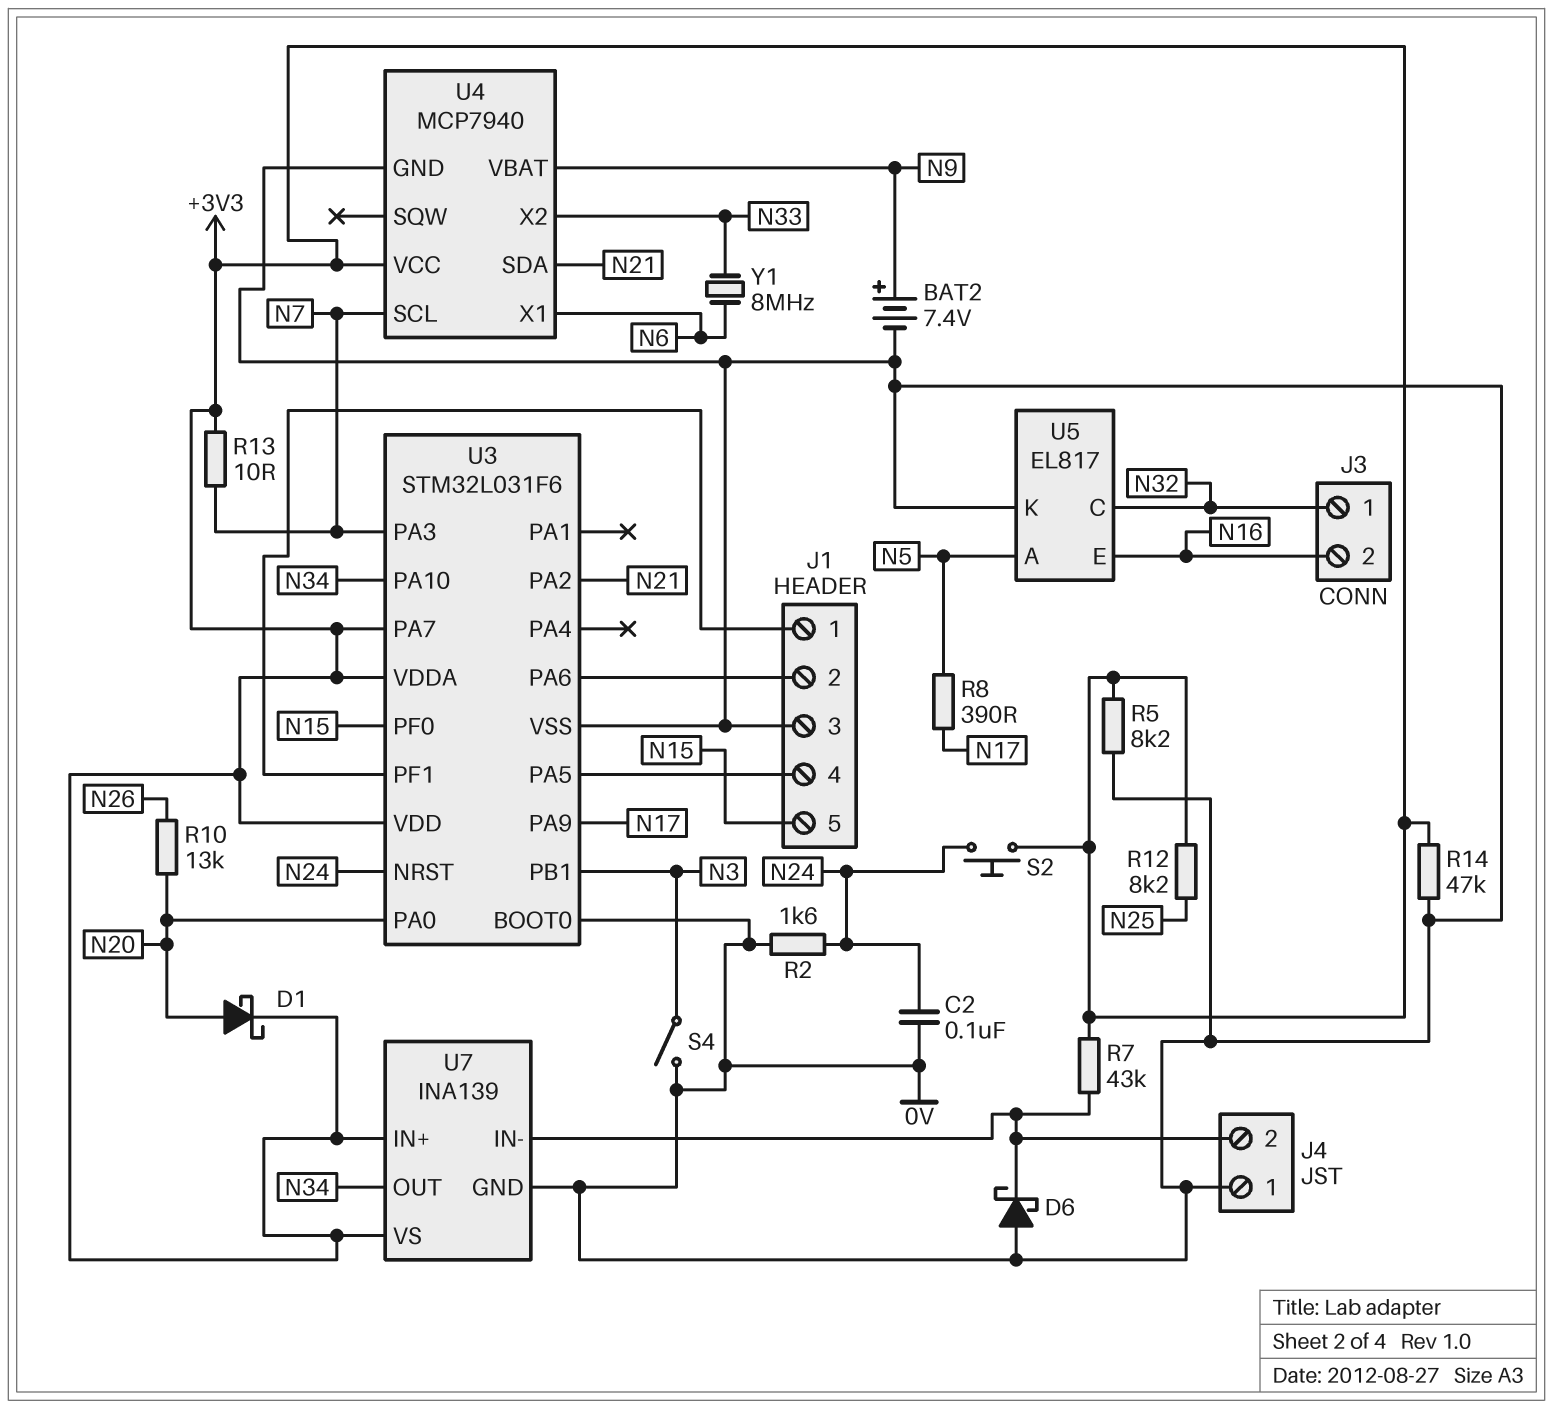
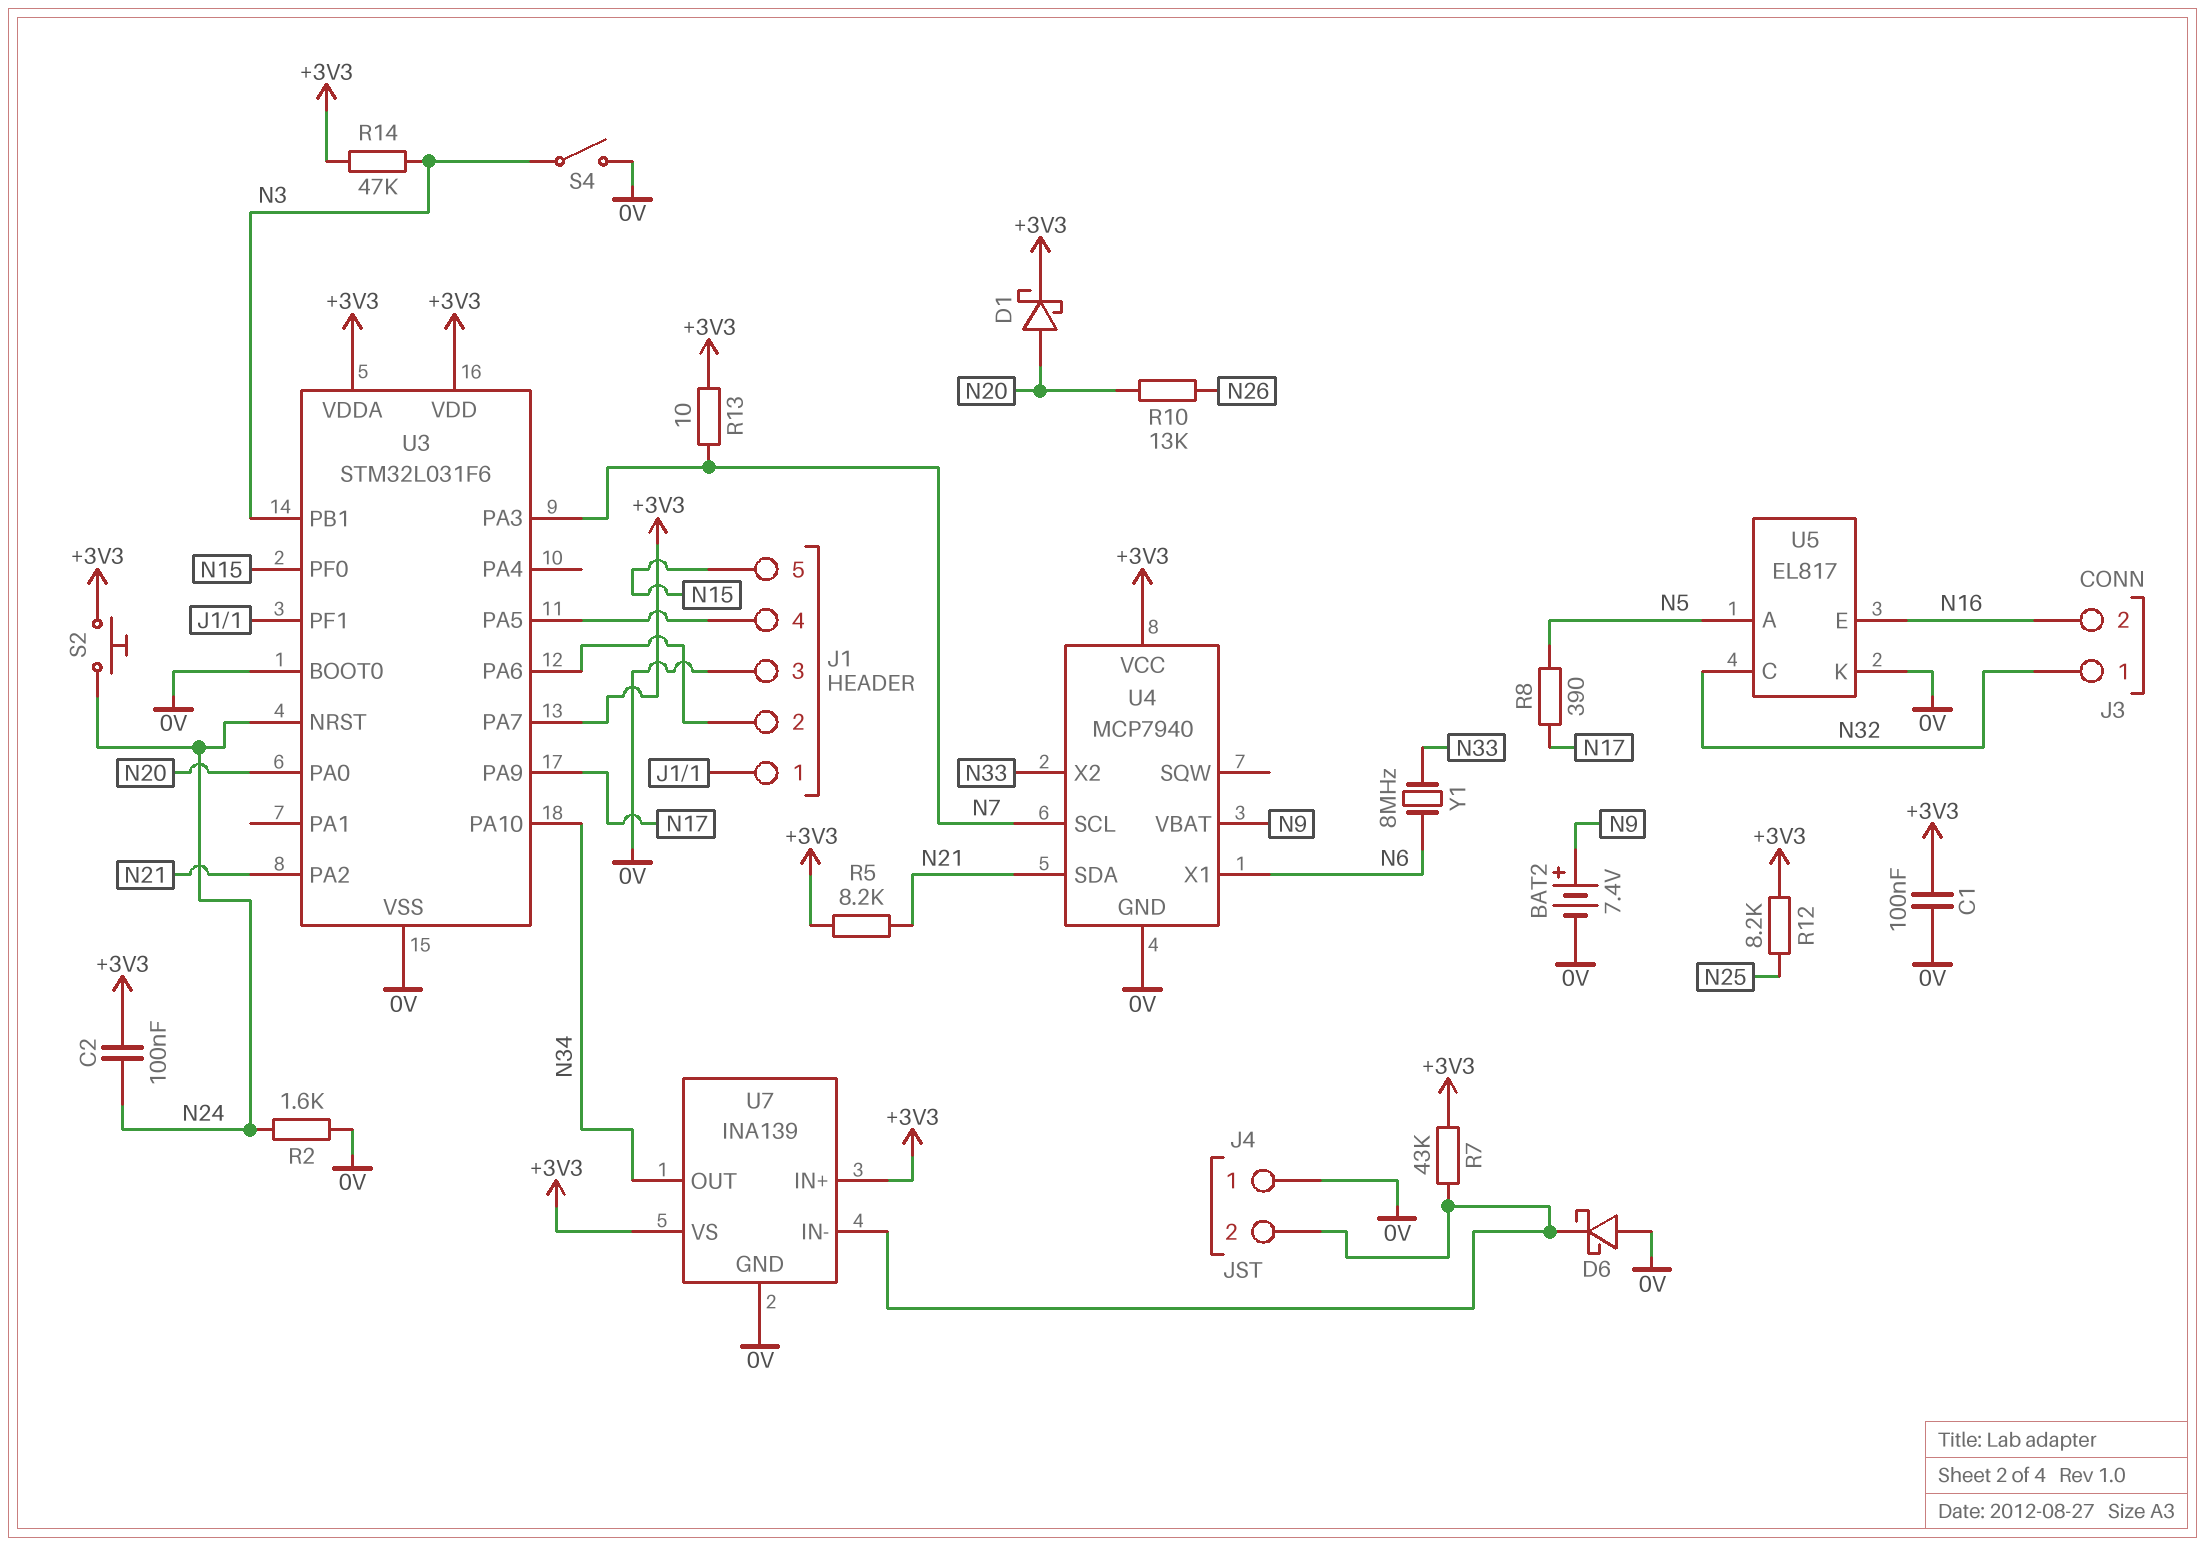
C1: none -> 100nF (+3V3, 0V)
C2: 100nF (0V, N24) -> 100nF (+3V3, N24)
R5: 8.2k (+3V3, 0V) -> 8.2k (+3V3, N21)
R14: 47k (+3V3, 0V) -> 47k (+3V3, N3)

